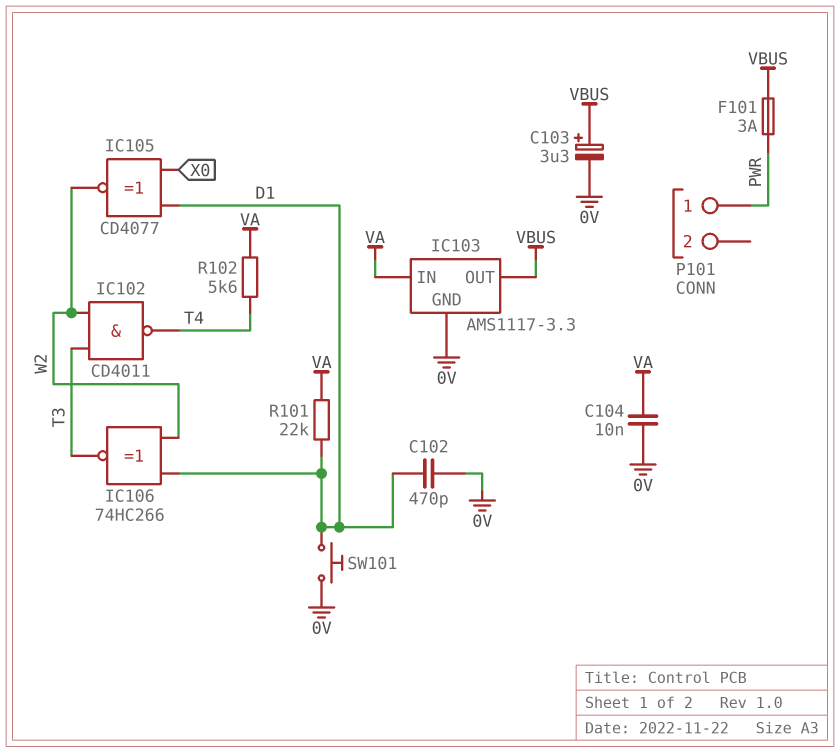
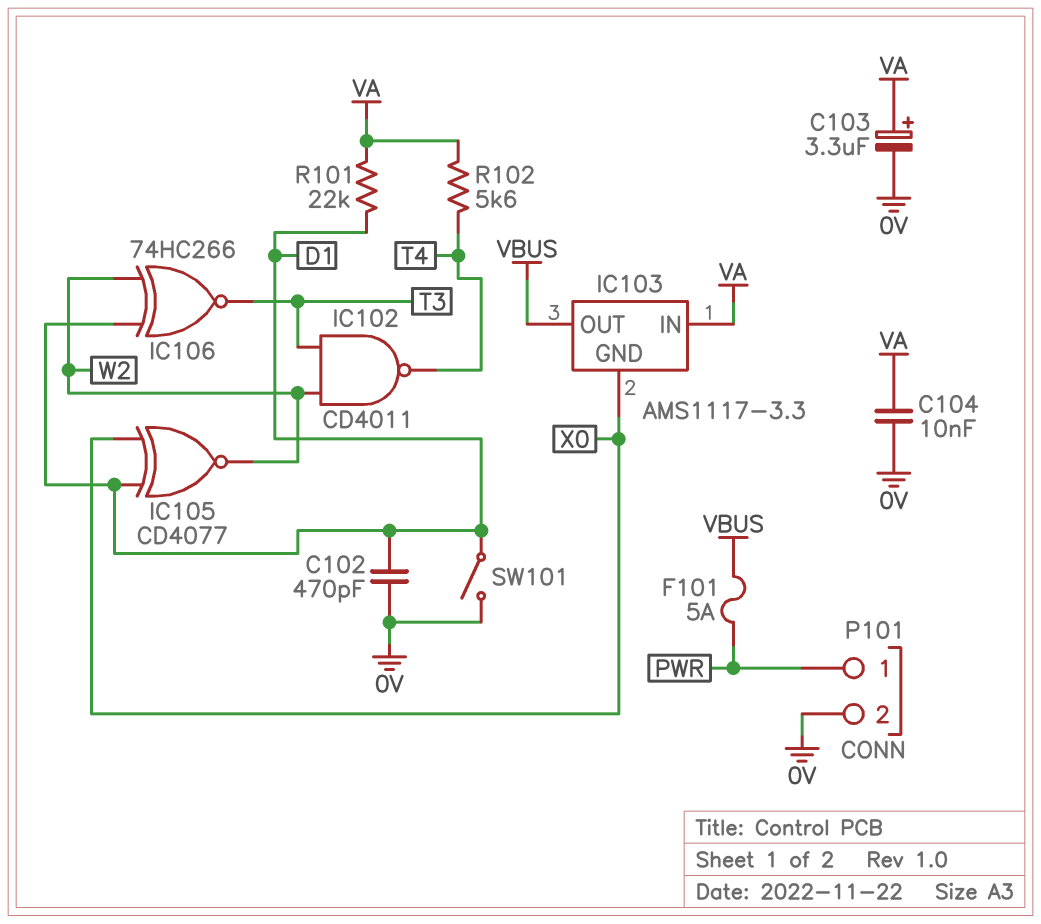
C103: 3.3uF (plus VBUS, minus 0V) -> 3.3uF (plus VA, minus 0V)
F101: 3A (PWR, VBUS) -> 5A (PWR, VBUS)
IC103 pin GND: 0V -> X0
P101 pin 2: none -> 0V
SW101: button (0V, D1) -> switch (0V, D1)

